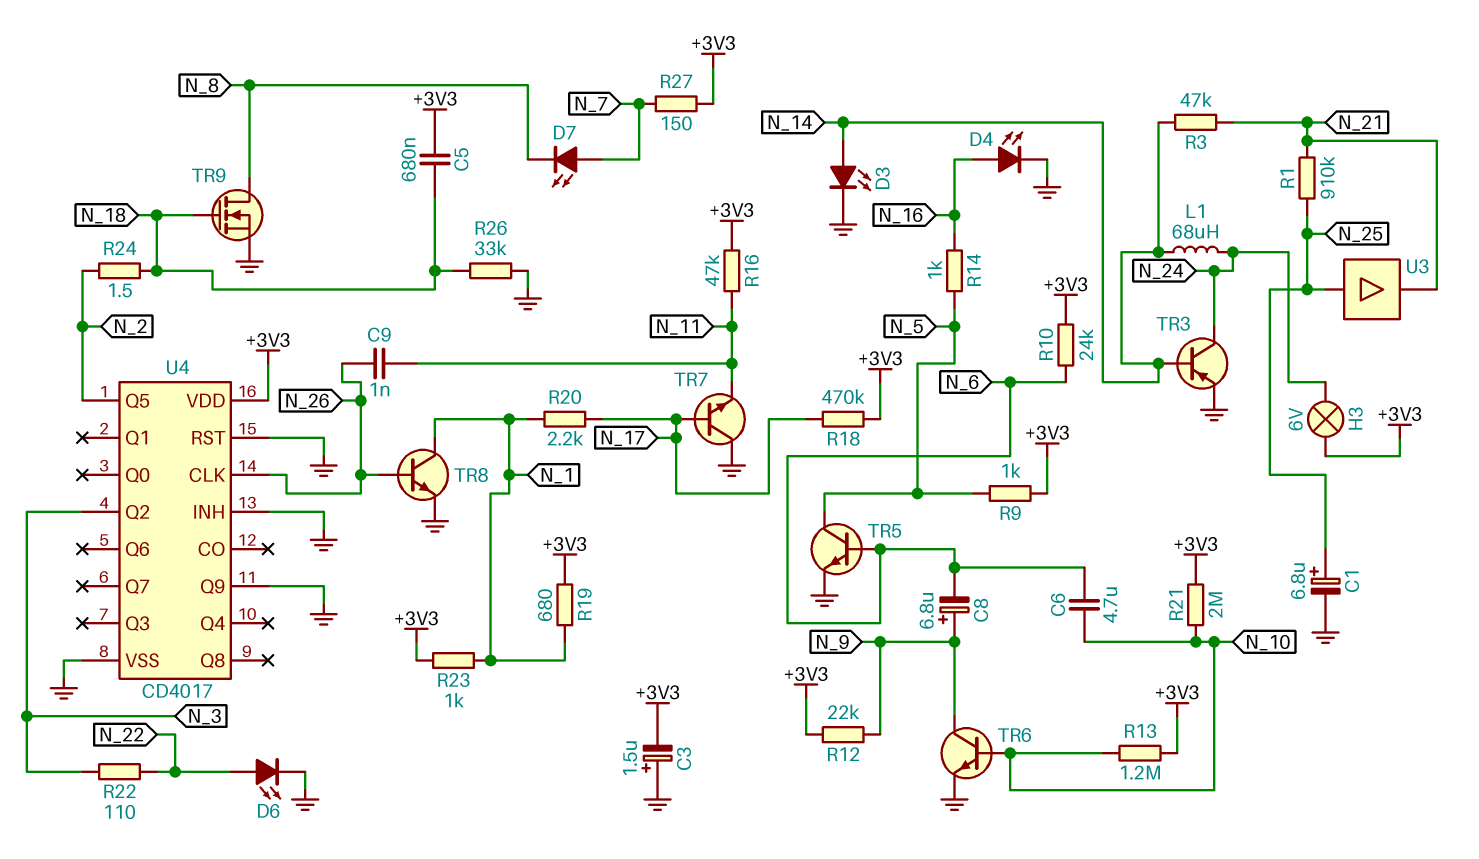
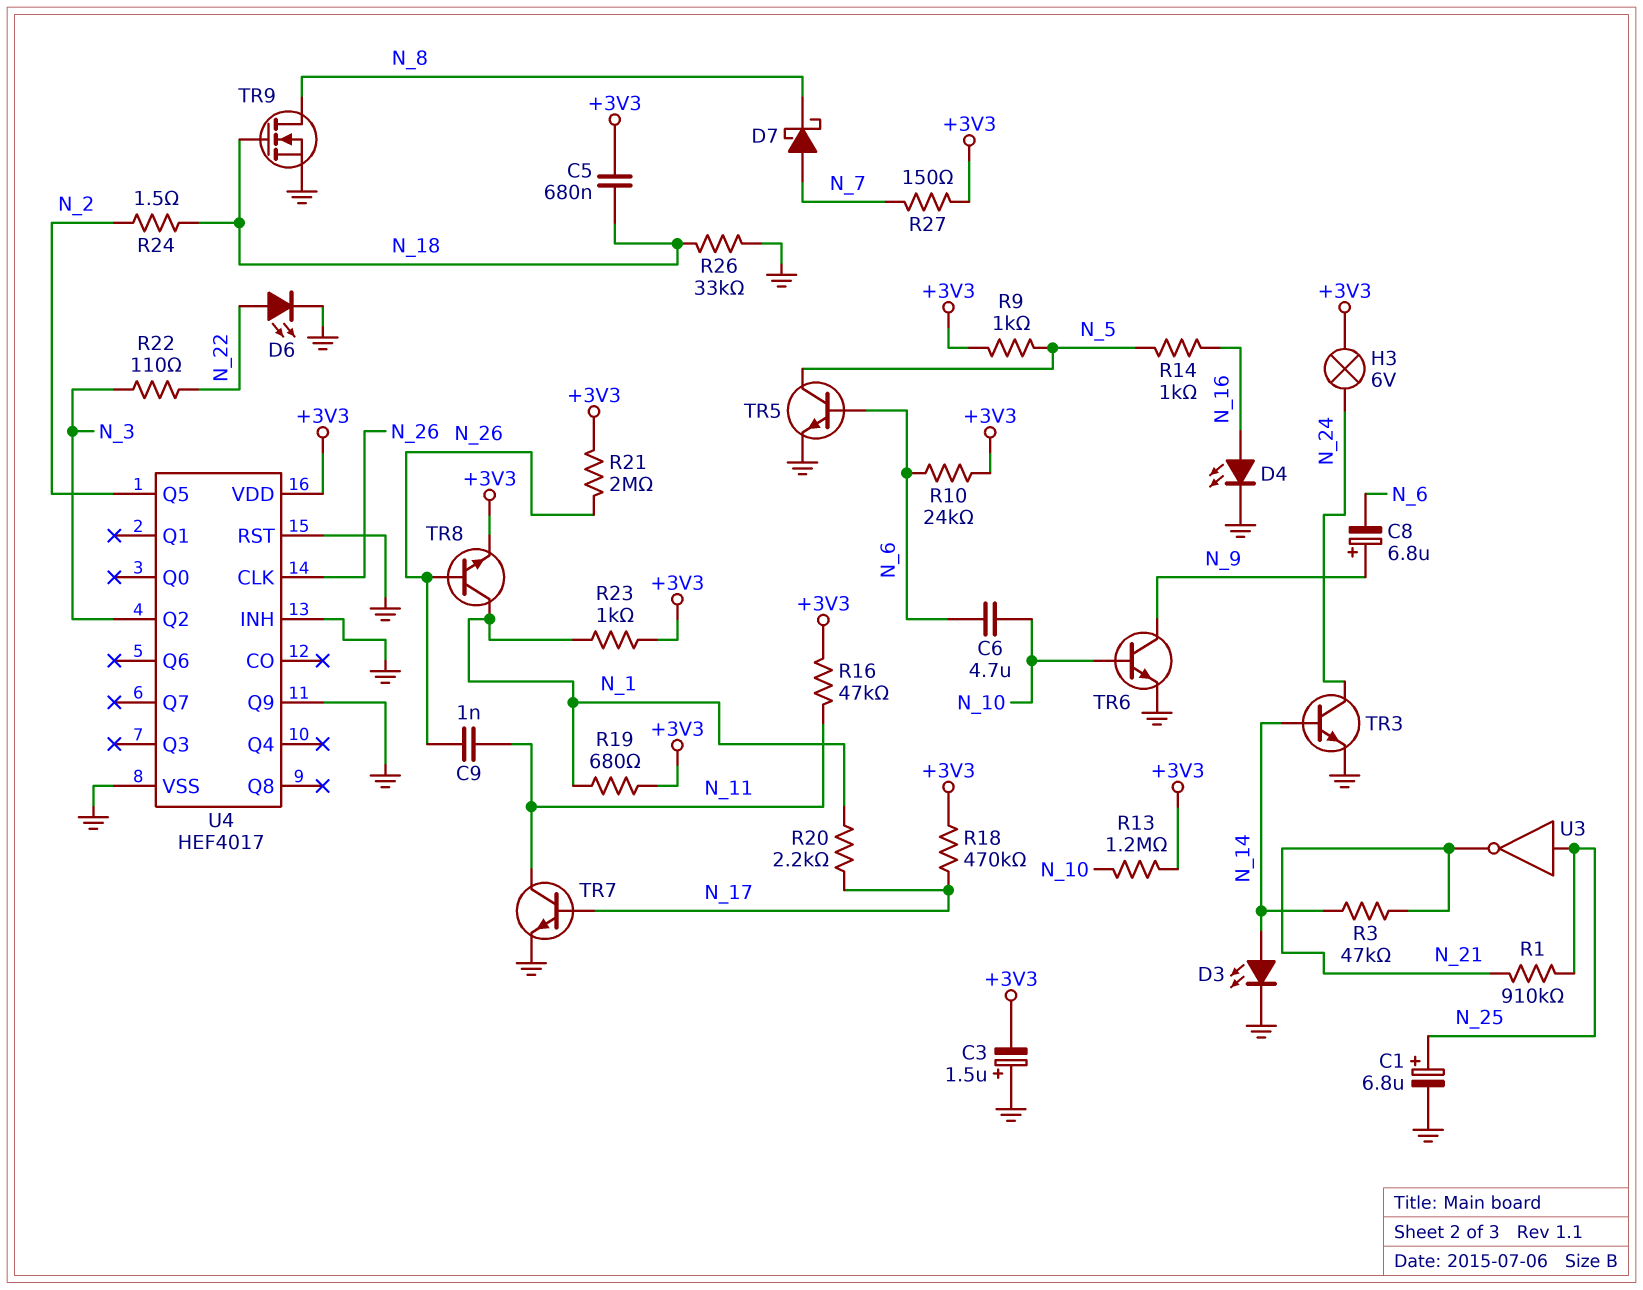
D7: LED (A N_7, K N_8) -> schottky (A N_7, K N_8)
L1: 68uH (N_14, N_24) -> none
R12: 22k (+3V3, N_9) -> none
R21: 2M (+3V3, N_10) -> 2M (+3V3, N_26)
TR3: PNP (B N_14, C N_24, E GND) -> NPN (B N_14, C N_24, E GND)
TR7: NPN (B N_17, C GND, E N_11) -> NPN (B N_17, C N_11, E GND)
TR8: NPN (B N_26, C N_1, E GND) -> NPN (B N_26, C N_1, E +3V3)
U3: buffer (in N_25, out N_21) -> NOT (in N_25, out N_21)
U4: CD4017 -> HEF4017

